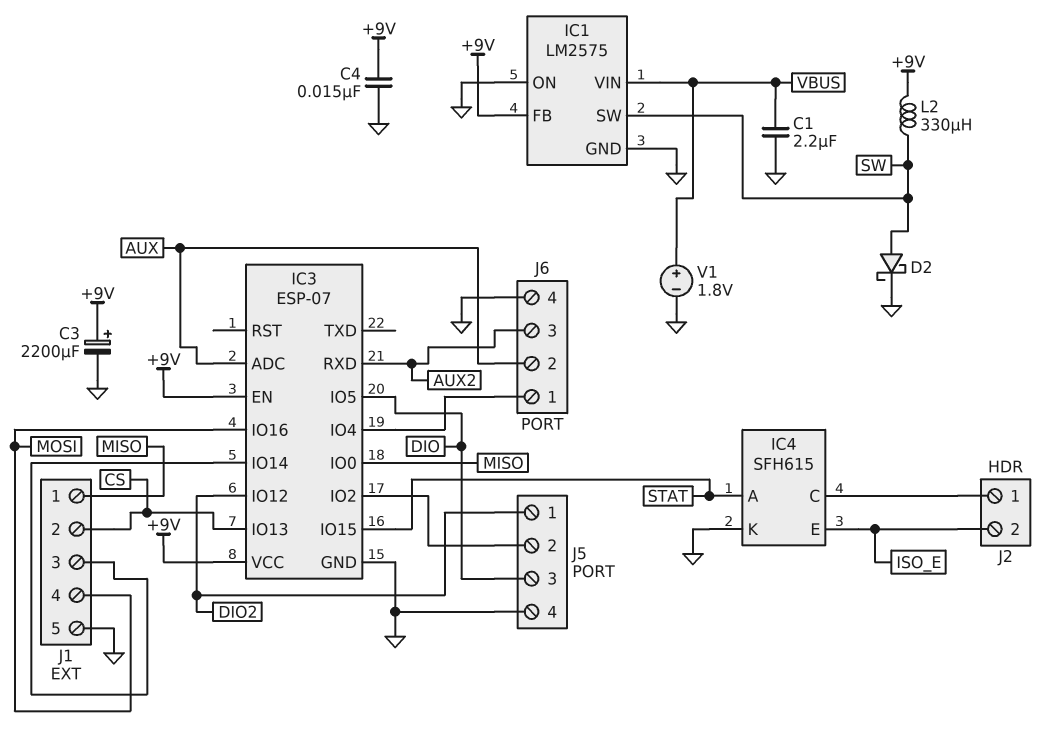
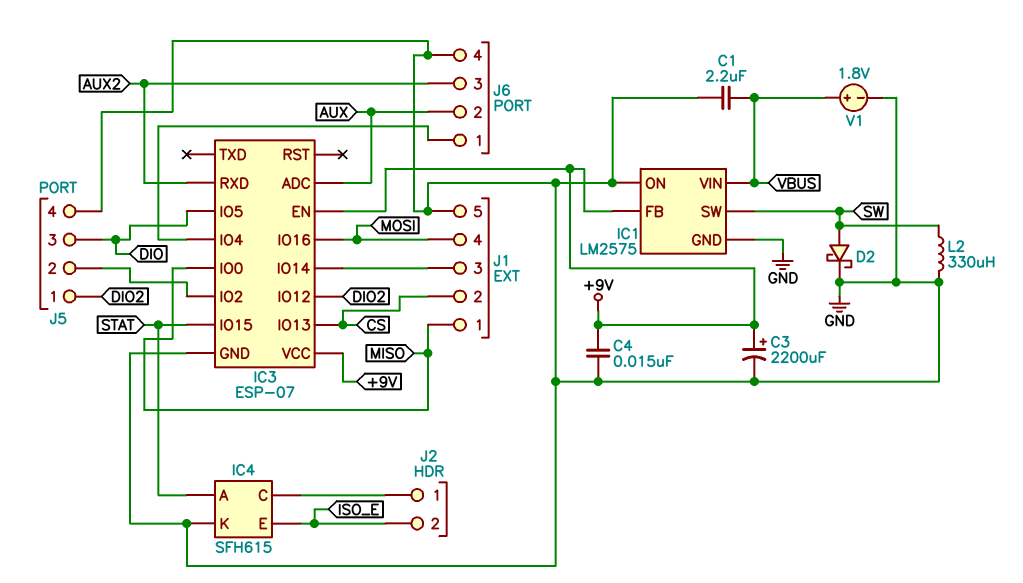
L2: 330uH (+9V, SW) -> 330uH (GND, SW)

